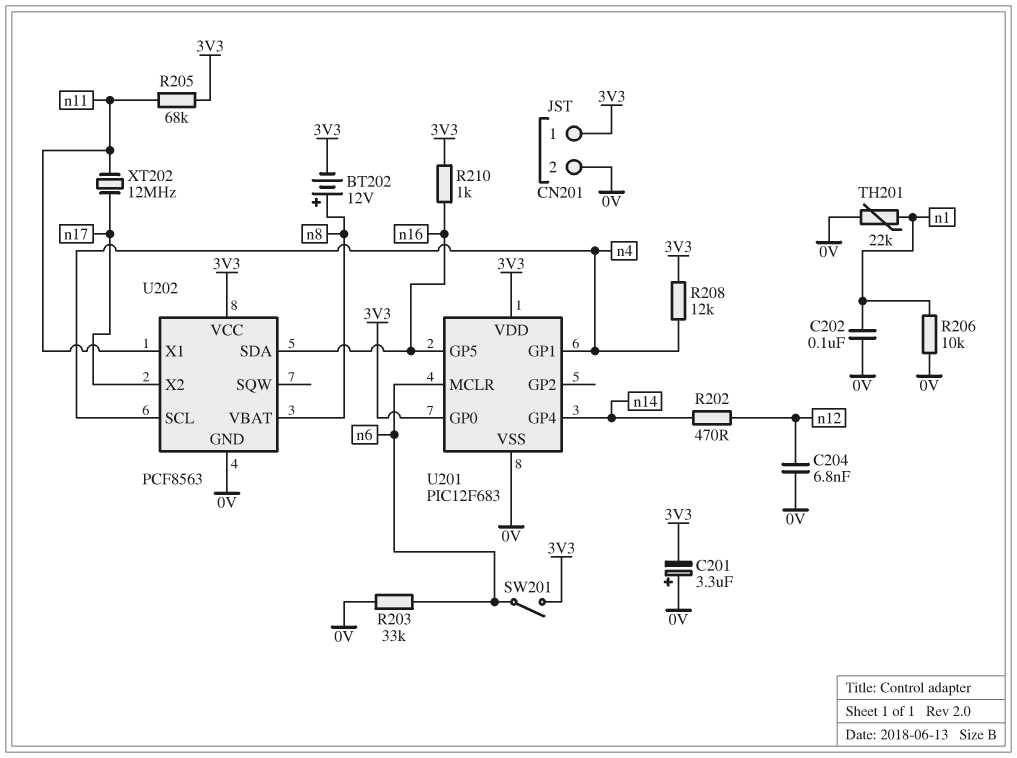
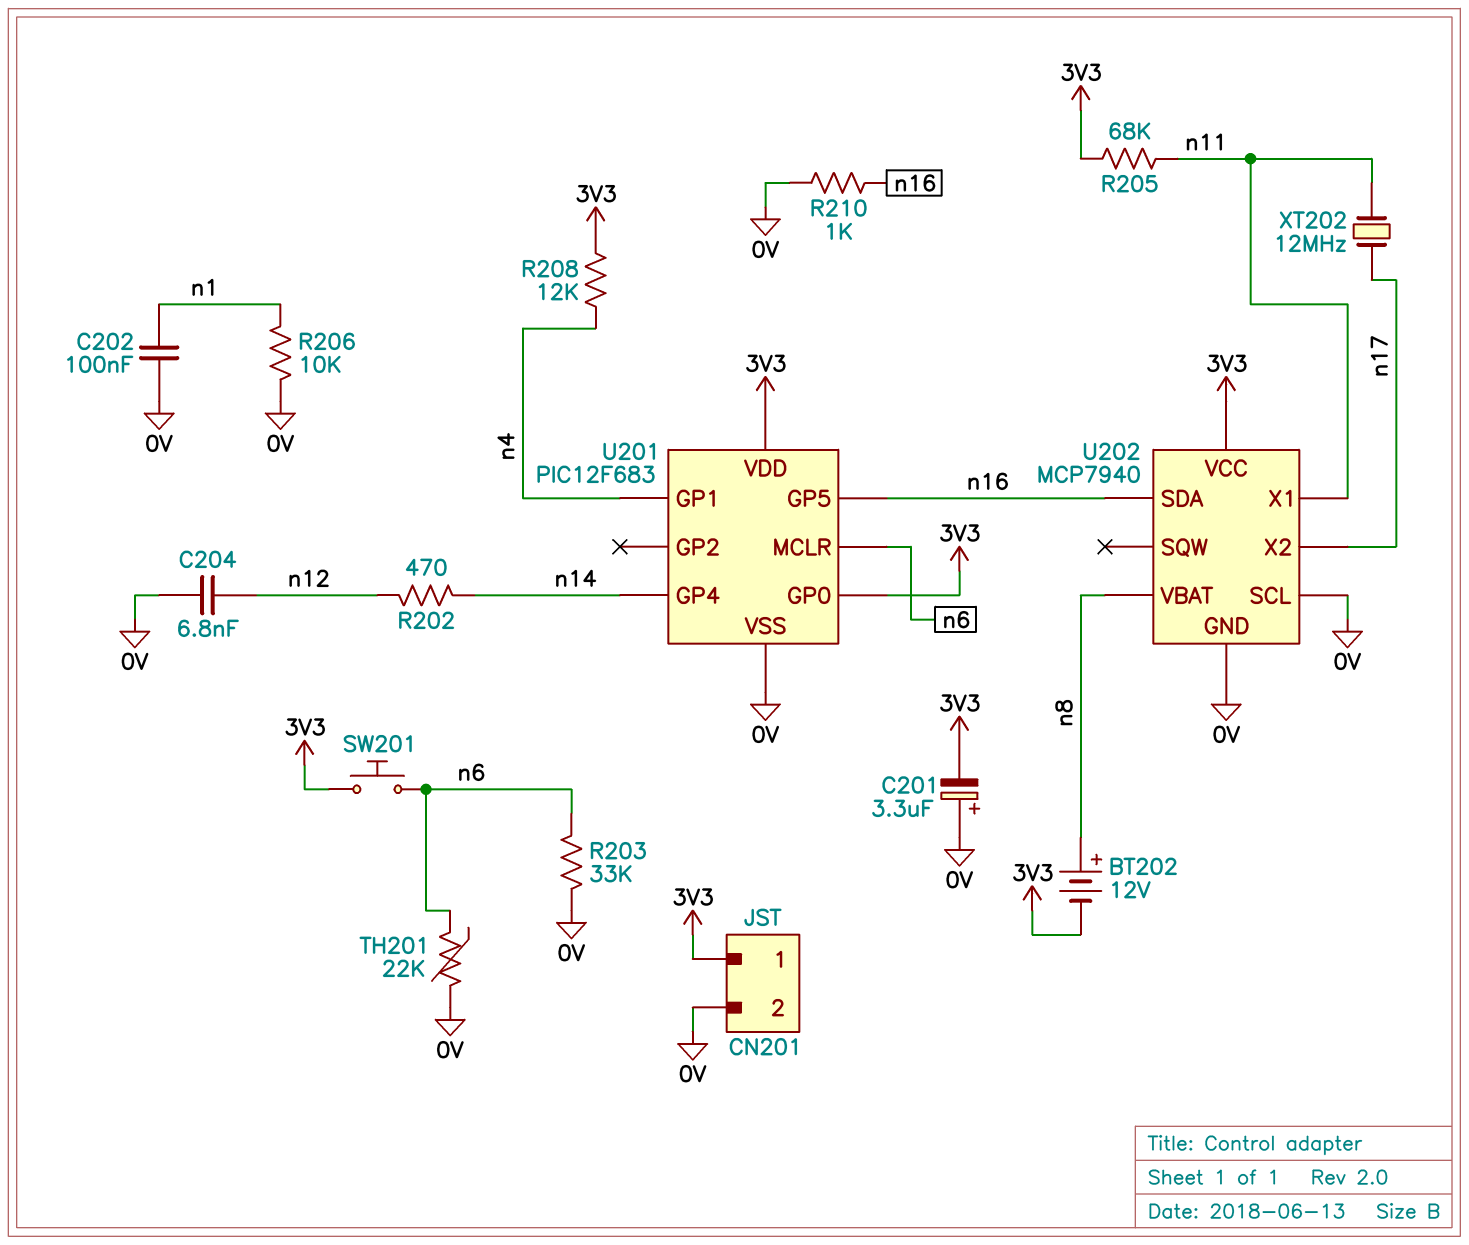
R210: 1k (3V3, n16) -> 1k (0V, n16)
SW201: switch (3V3, n6) -> button (3V3, n6)
TH201: 22k (0V, n1) -> 22k (0V, n6)
U202: PCF8563 -> MCP7940
U202 pin SCL: n4 -> 0V

